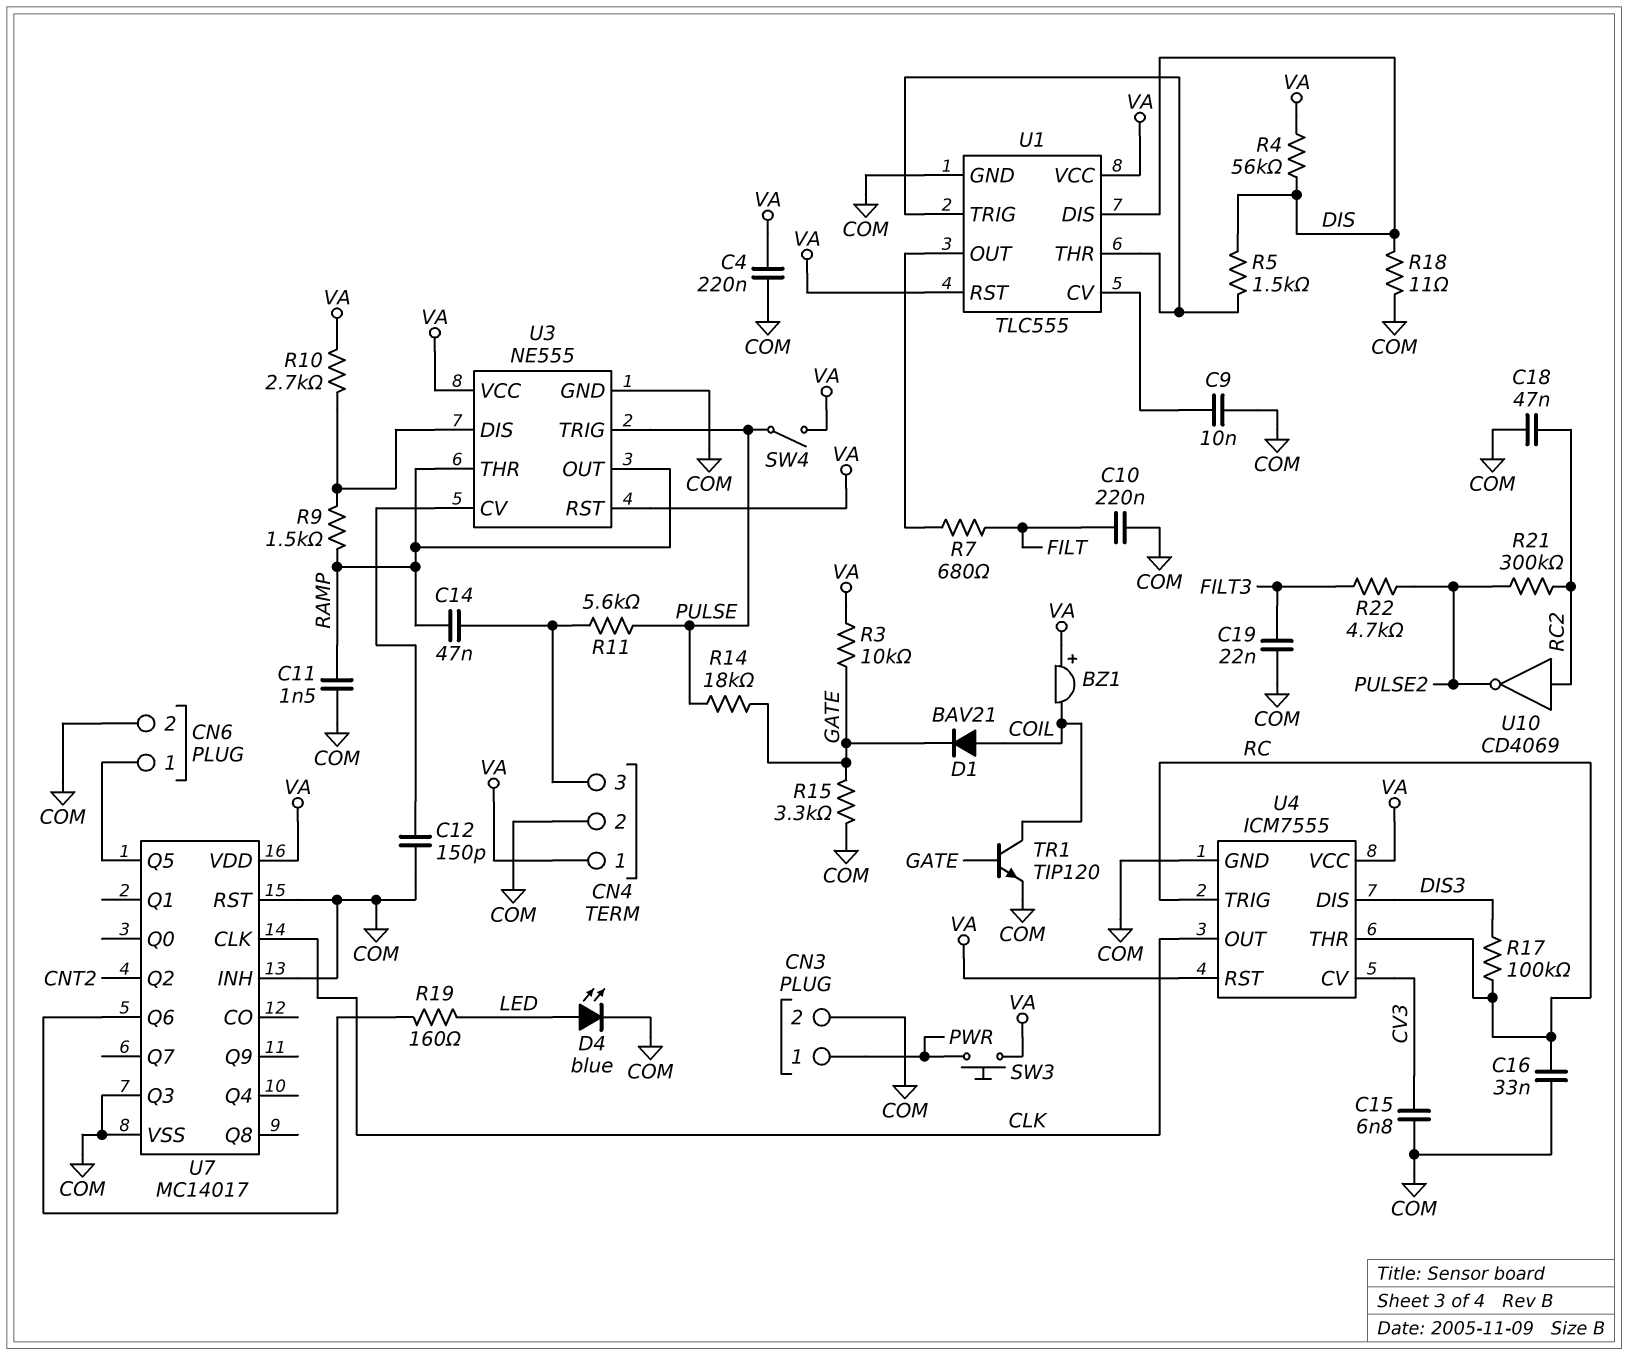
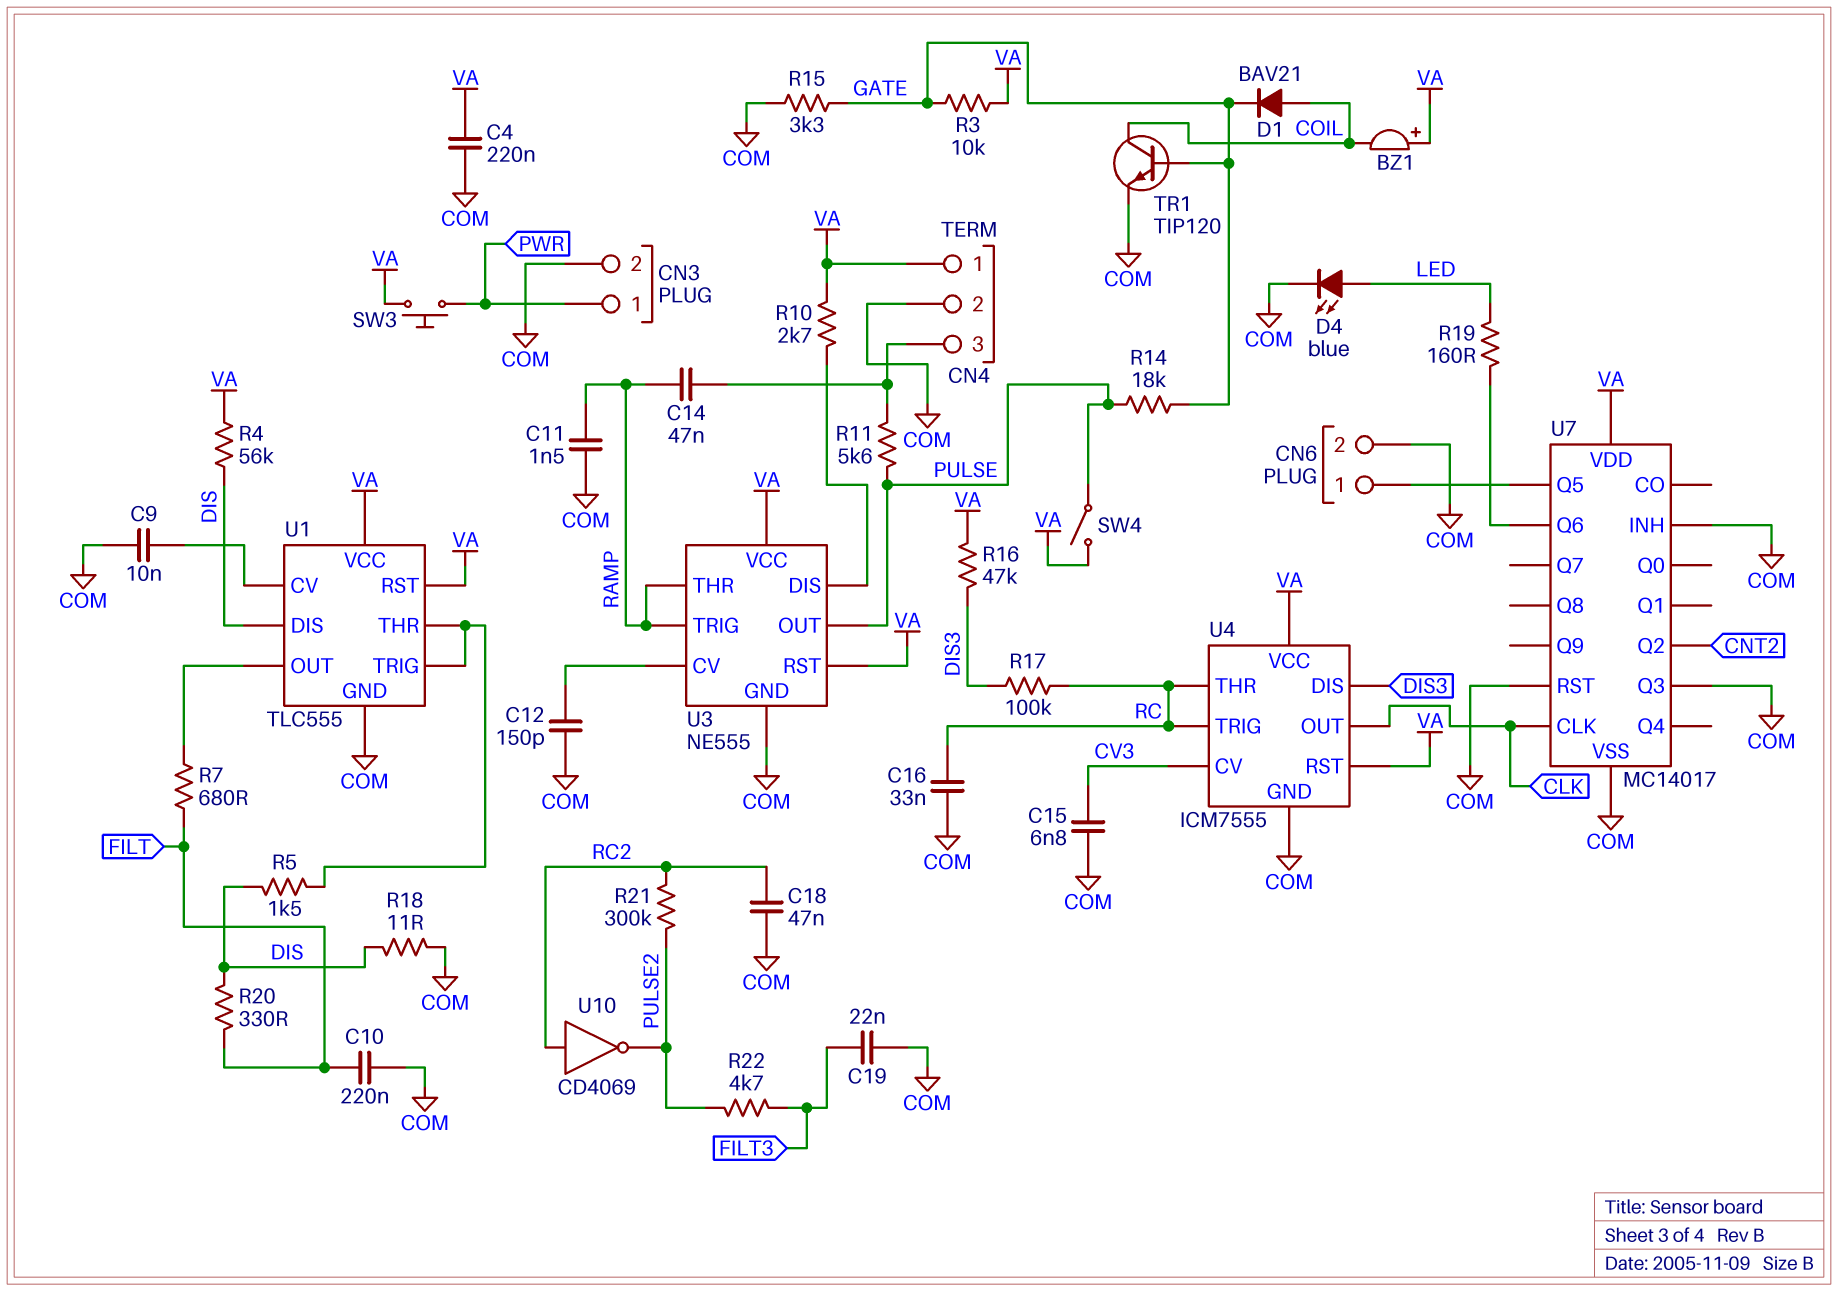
R9: 1.5k (RAMP, U3/DIS) -> none
R16: none -> 47k (DIS3, VA)
R20: none -> 330 (DIS, FILT)
U3 pin OUT: RAMP -> PULSE
U3 pin TRIG: PULSE -> RAMP

